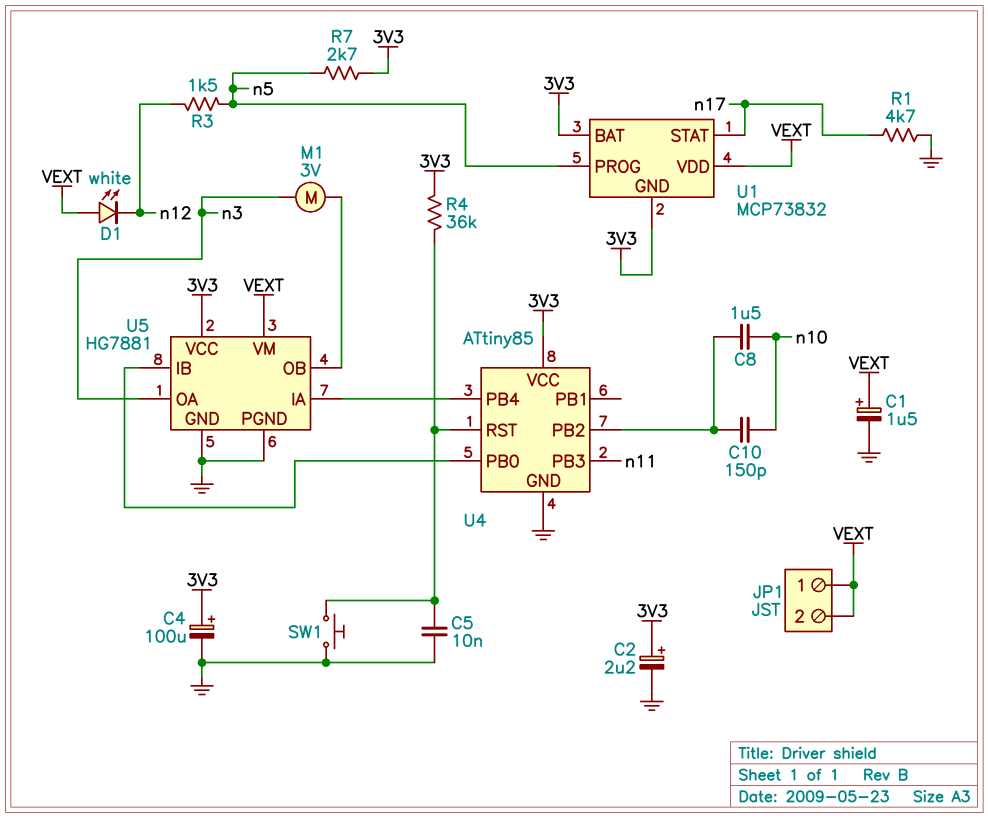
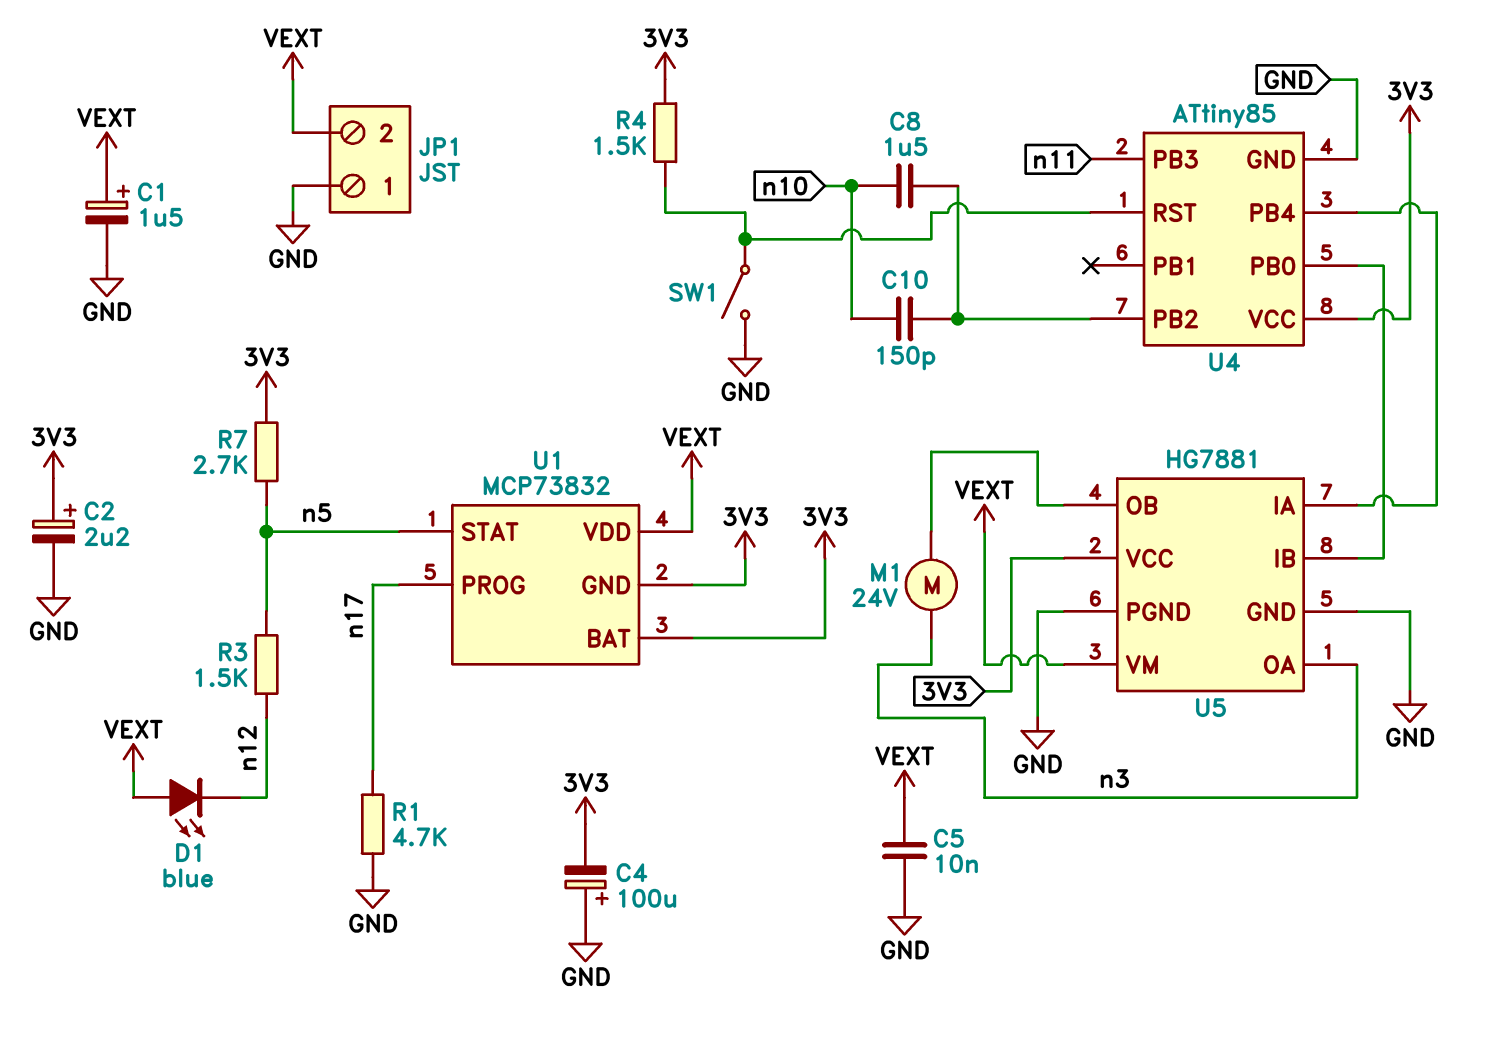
C4: 100uF (plus 3V3, minus GND) -> 100uF (plus GND, minus 3V3)
C5: 10nF (GND, U4/RST) -> 10nF (GND, VEXT)
D1: LED white (A VEXT, K n12) -> LED blue (A VEXT, K n12)
JP1 pin 1: VEXT -> GND
M1: motor 3V (U5/OB, n3) -> motor 24V (U5/OB, n3)
R4: 36k (3V3, U4/RST) -> 1.5k (3V3, U4/RST)
SW1: button (GND, U4/RST) -> switch (GND, U4/RST)
U1 pin PROG: n5 -> n17
U1 pin STAT: n17 -> n5

